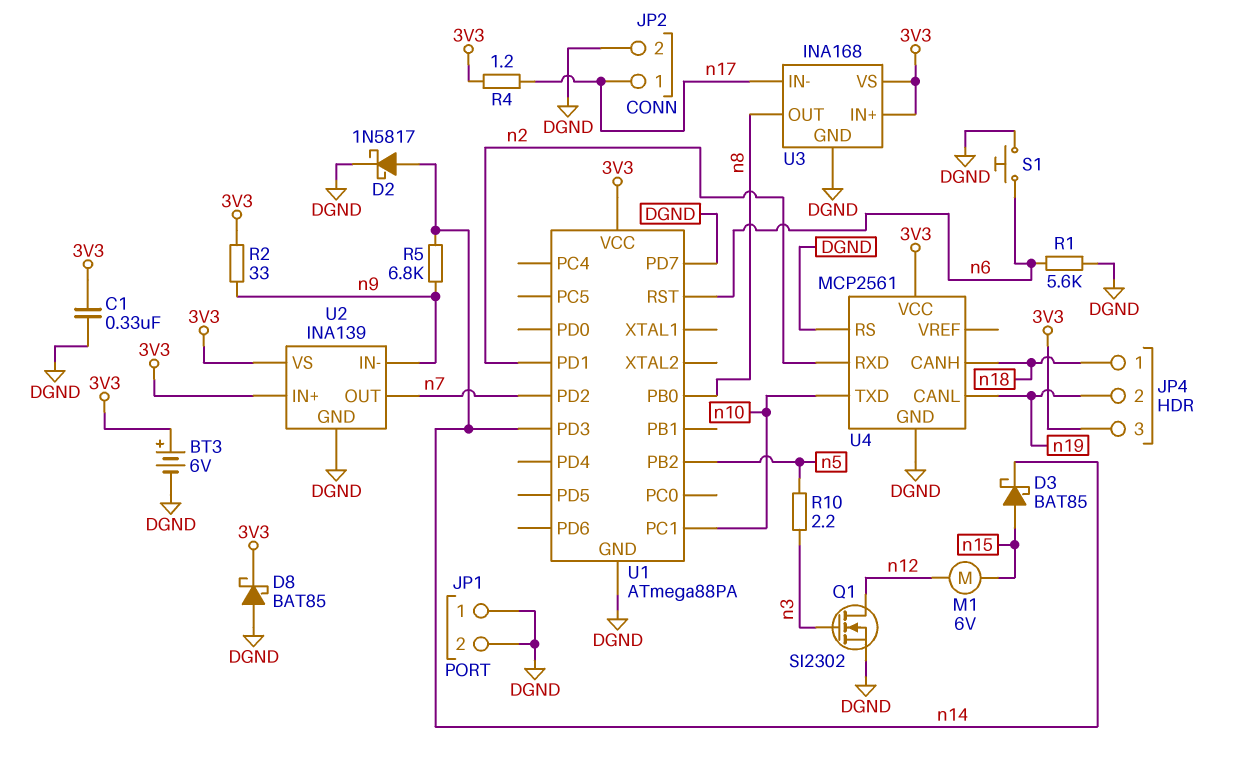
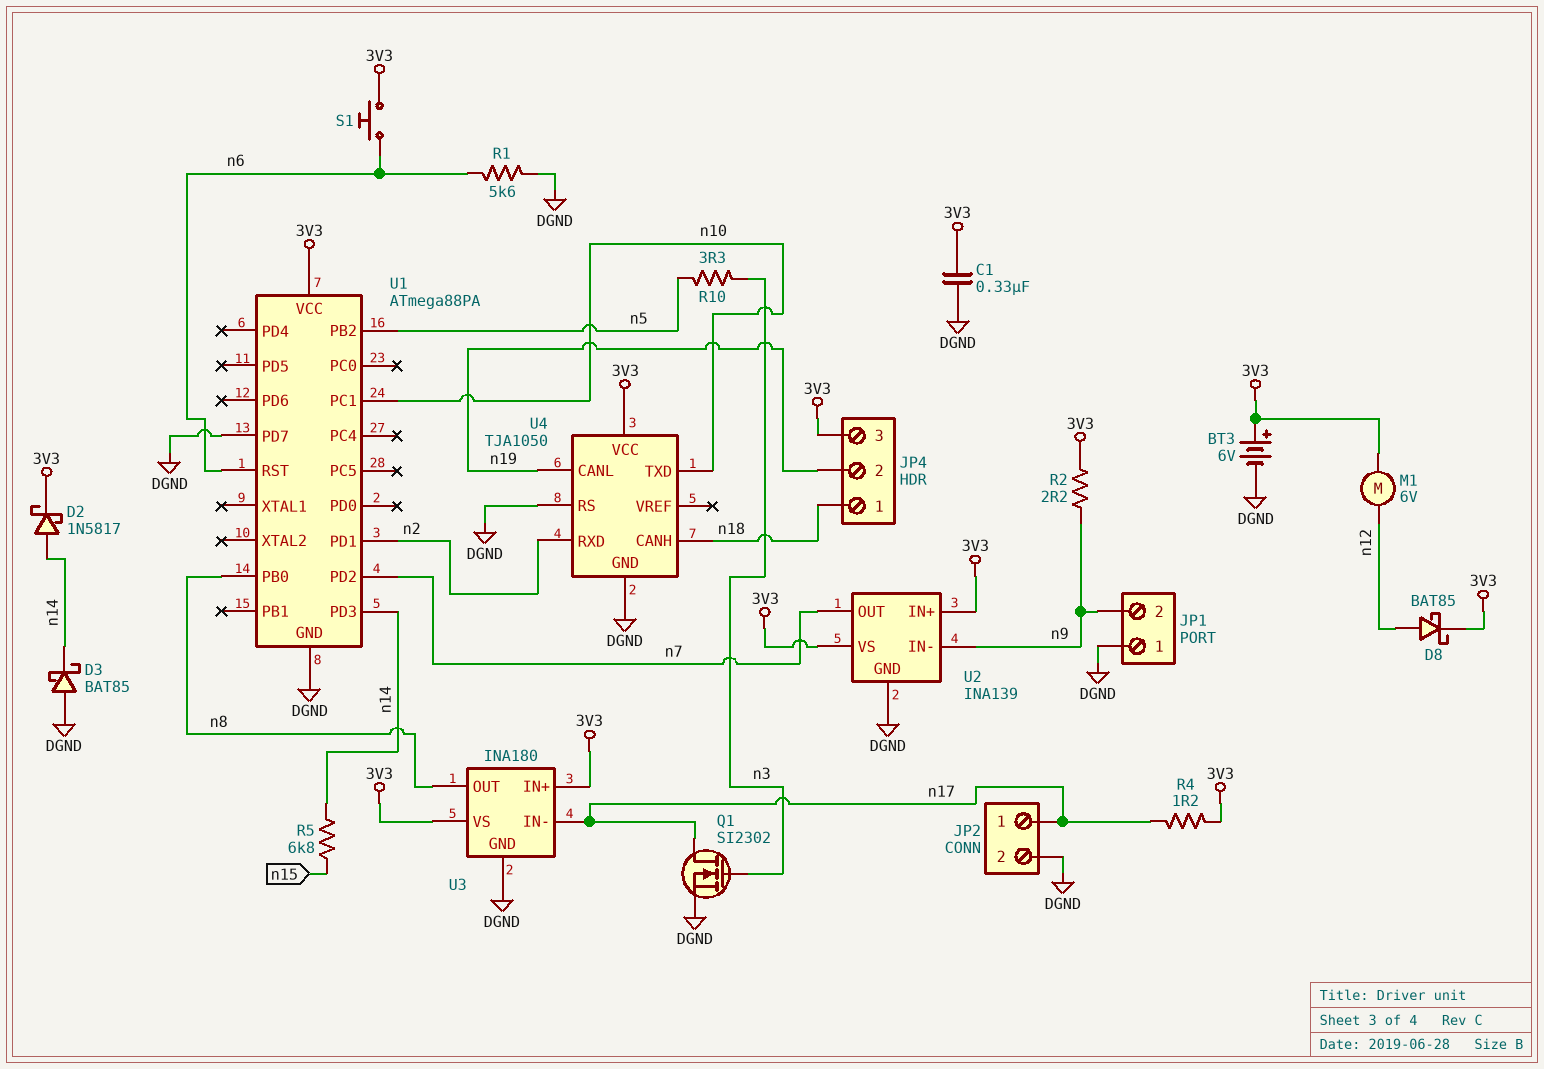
D2: schottky 1N5817 (A n14, K DGND) -> schottky 1N5817 (A n14, K 3V3)
D3: schottky BAT85 (A n15, K n14) -> schottky BAT85 (A DGND, K n14)
D8: schottky BAT85 (A DGND, K 3V3) -> schottky BAT85 (A n12, K 3V3)
JP1 pin 2: DGND -> n9
M1: motor 6V (n12, n15) -> motor 6V (3V3, n12)
Q1: NMOS SI2302 (G n3, D n12, S DGND) -> NMOS SI2302 (G n3, D n17, S DGND)
R2: 33 (3V3, n9) -> 2.2 (3V3, n9)
R5: 6.8k (n9, n14) -> 6.8k (n14, n15)
R10: 2.2 (n3, n5) -> 3.3 (n3, n5)
S1: button (DGND, n6) -> button (3V3, n6)
U3: INA168 -> INA180
U4: MCP2561 -> TJA1050

